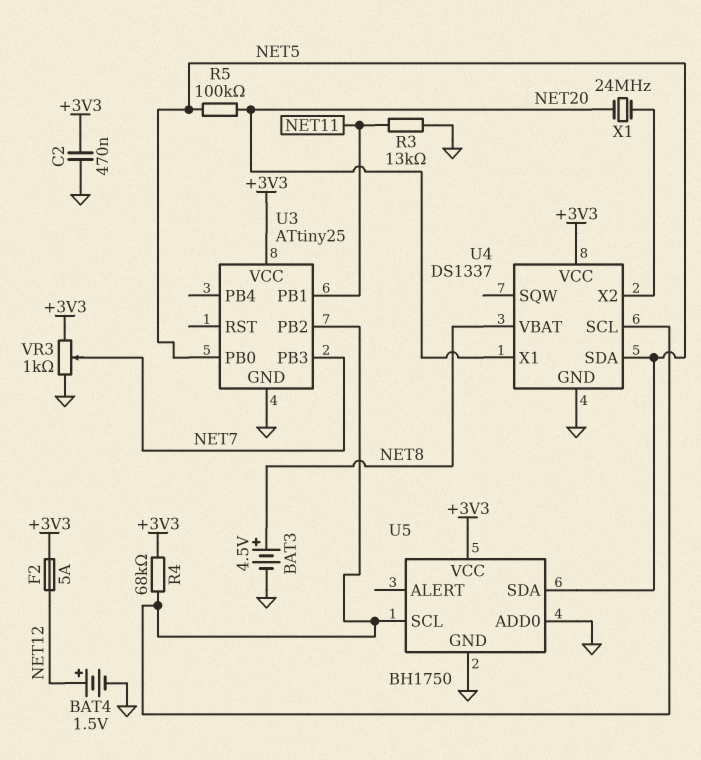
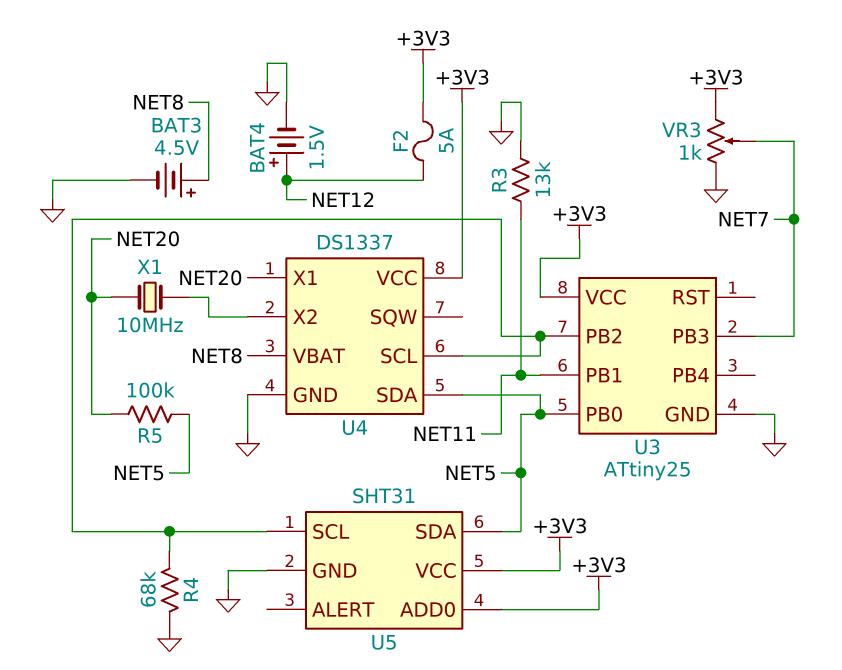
C2: 470nF (+3V3, GND) -> none
R4: 68k (+3V3, U3/PB2) -> 68k (GND, U3/PB2)
U5: BH1750 -> SHT31
U5 pin ADD0: GND -> +3V3
X1: 24MHz (NET20, U4/X2) -> 10MHz (NET20, U4/X2)

